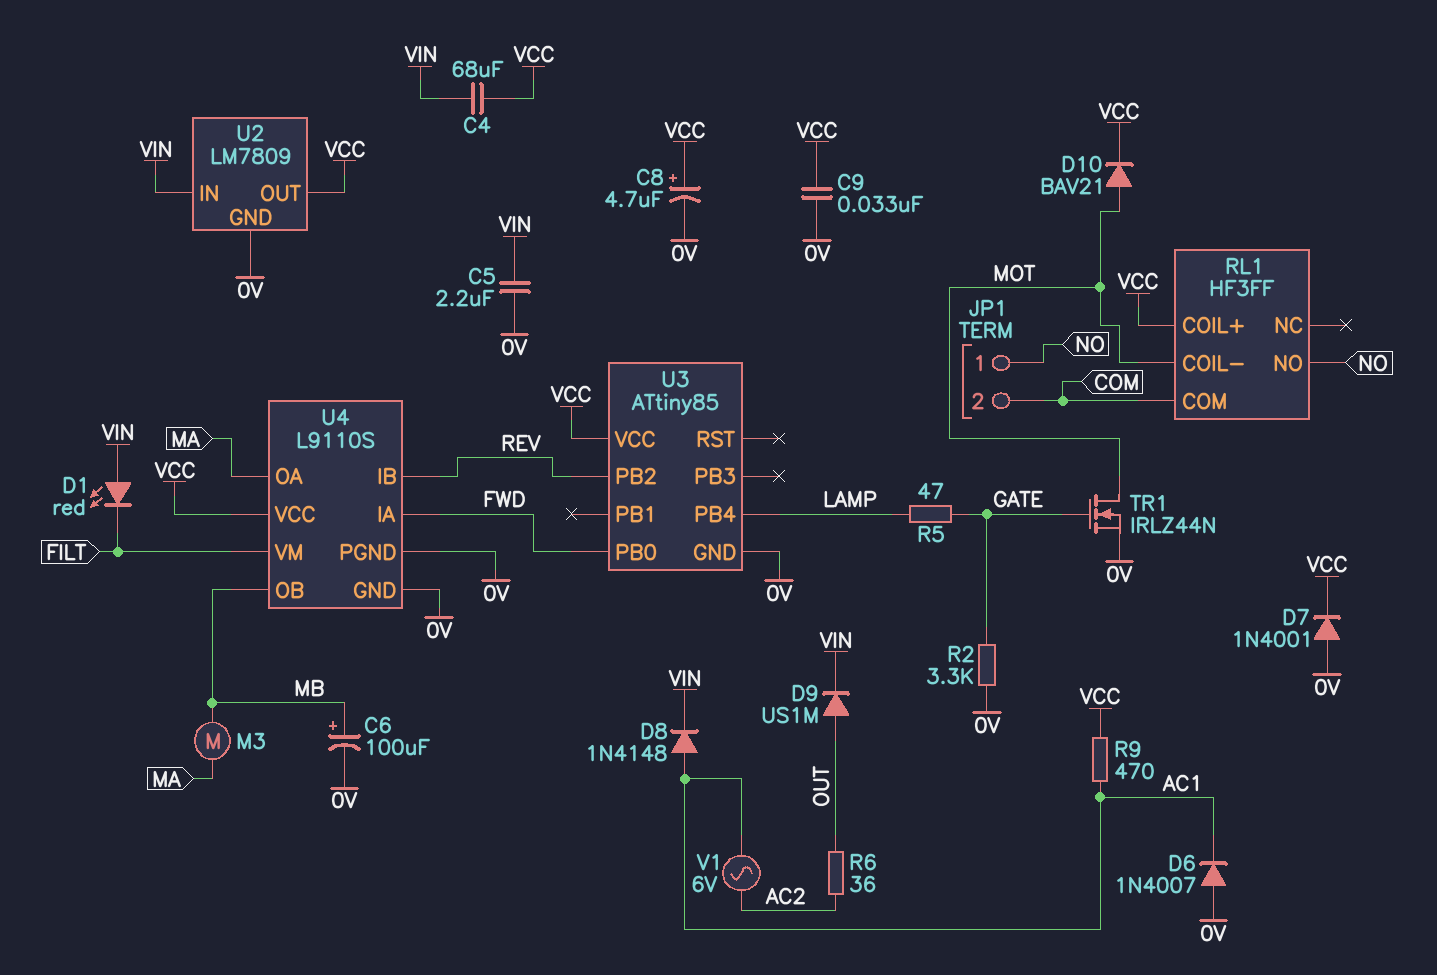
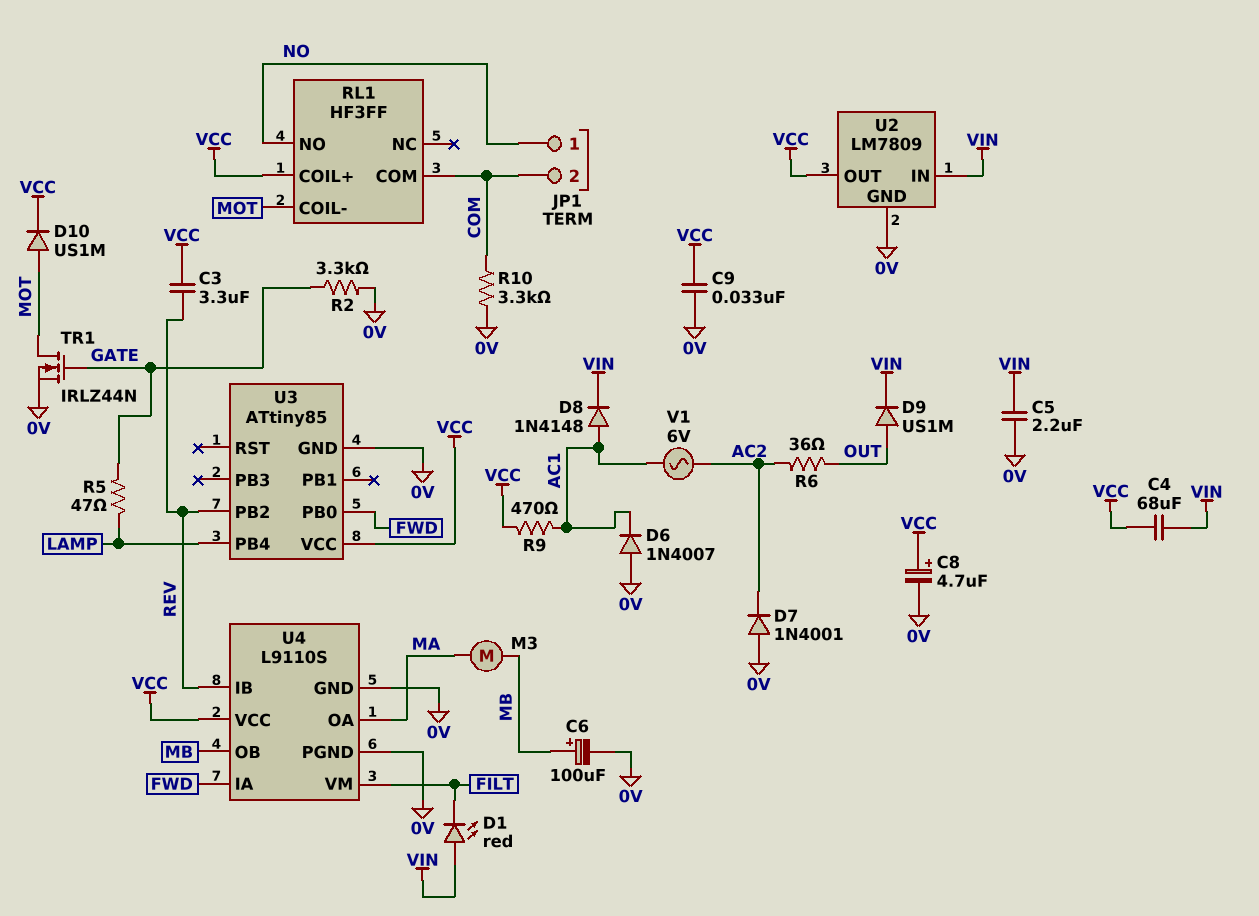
C3: none -> 3.3uF (REV, VCC)
D7: diode 1N4001 (A 0V, K VCC) -> diode 1N4001 (A 0V, K AC2)
D10: diode BAV21 (A MOT, K VCC) -> diode US1M (A MOT, K VCC)
R10: none -> 3.3k (0V, COM)

